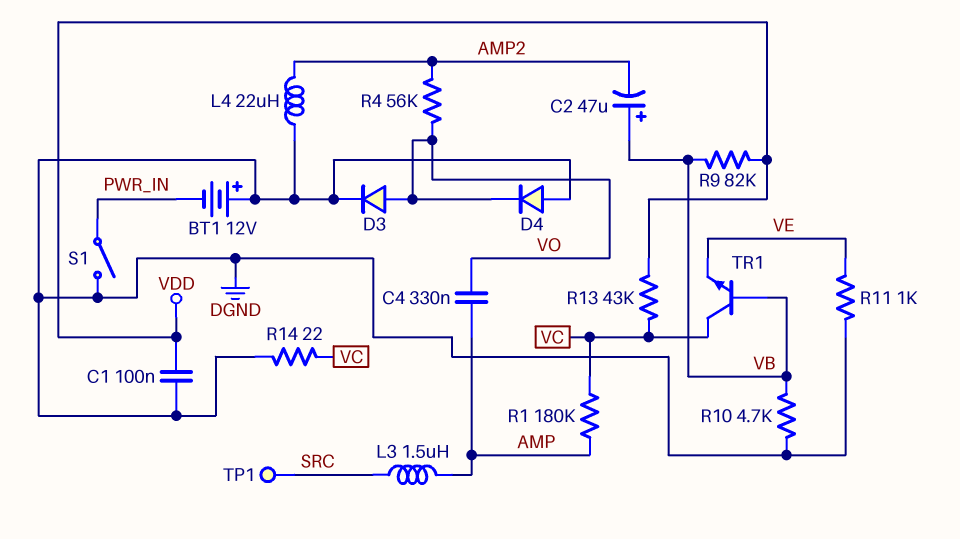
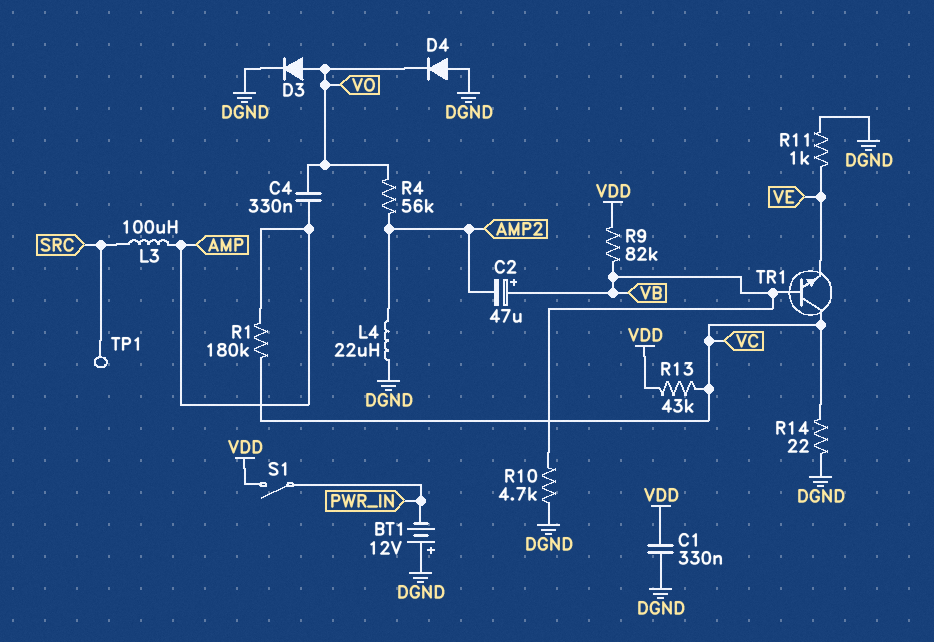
C1: 100nF (DGND, VDD) -> 330nF (DGND, VDD)
L3: 1.5uH (AMP, SRC) -> 100uH (AMP, SRC)
S1: switch (DGND, PWR_IN) -> switch (PWR_IN, VDD)

